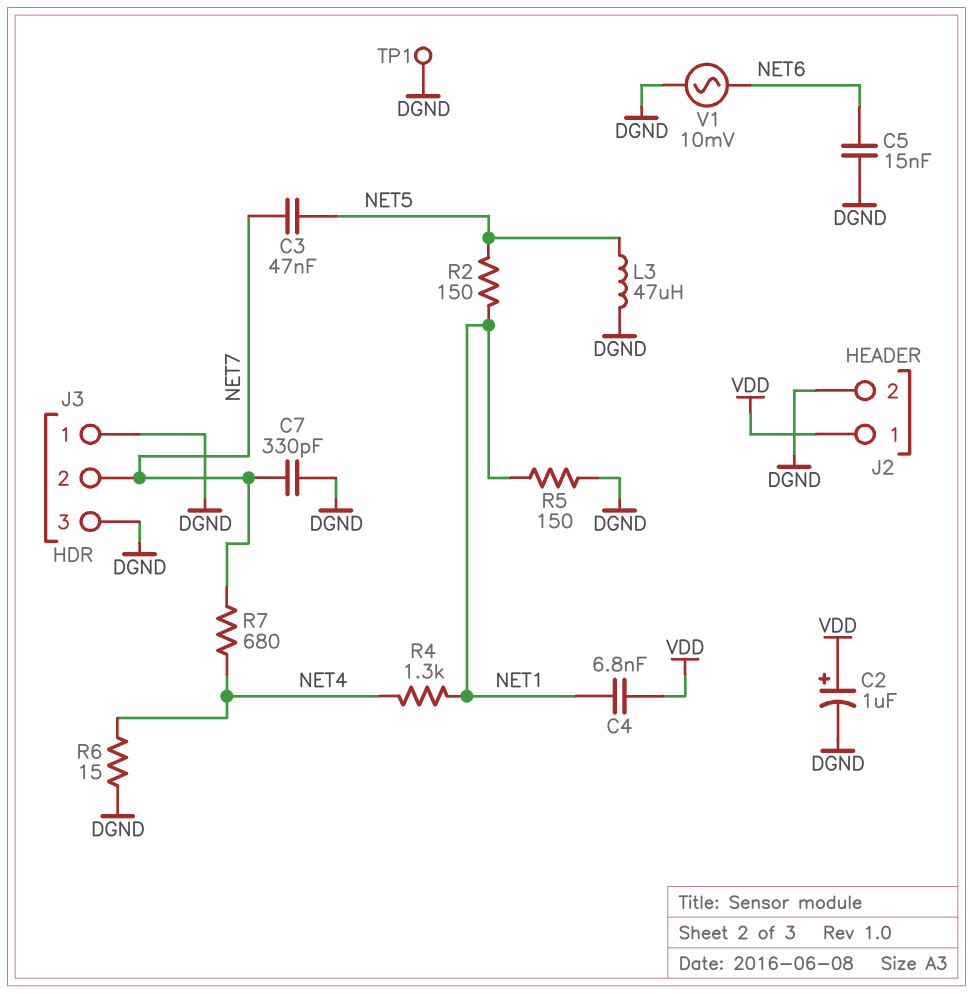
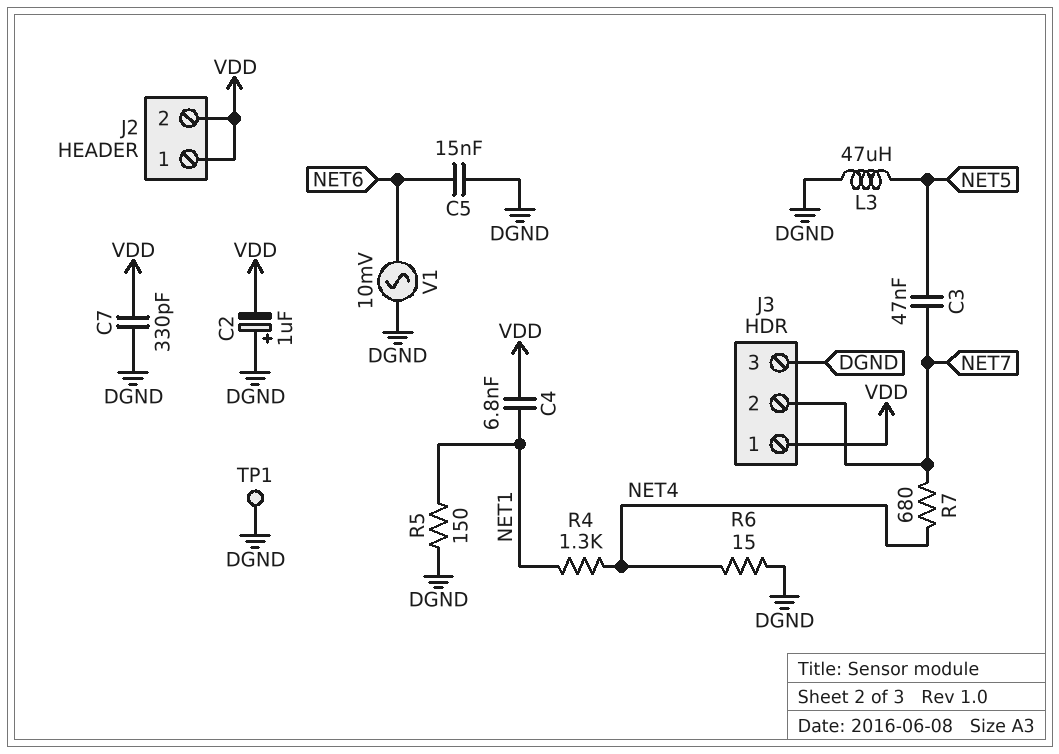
C2: 1uF (plus VDD, minus DGND) -> 1uF (plus DGND, minus VDD)
C7: 330pF (DGND, NET7) -> 330pF (DGND, VDD)
J2 pin 2: DGND -> VDD
J3 pin 1: DGND -> VDD
R2: 150 (NET1, NET5) -> none

